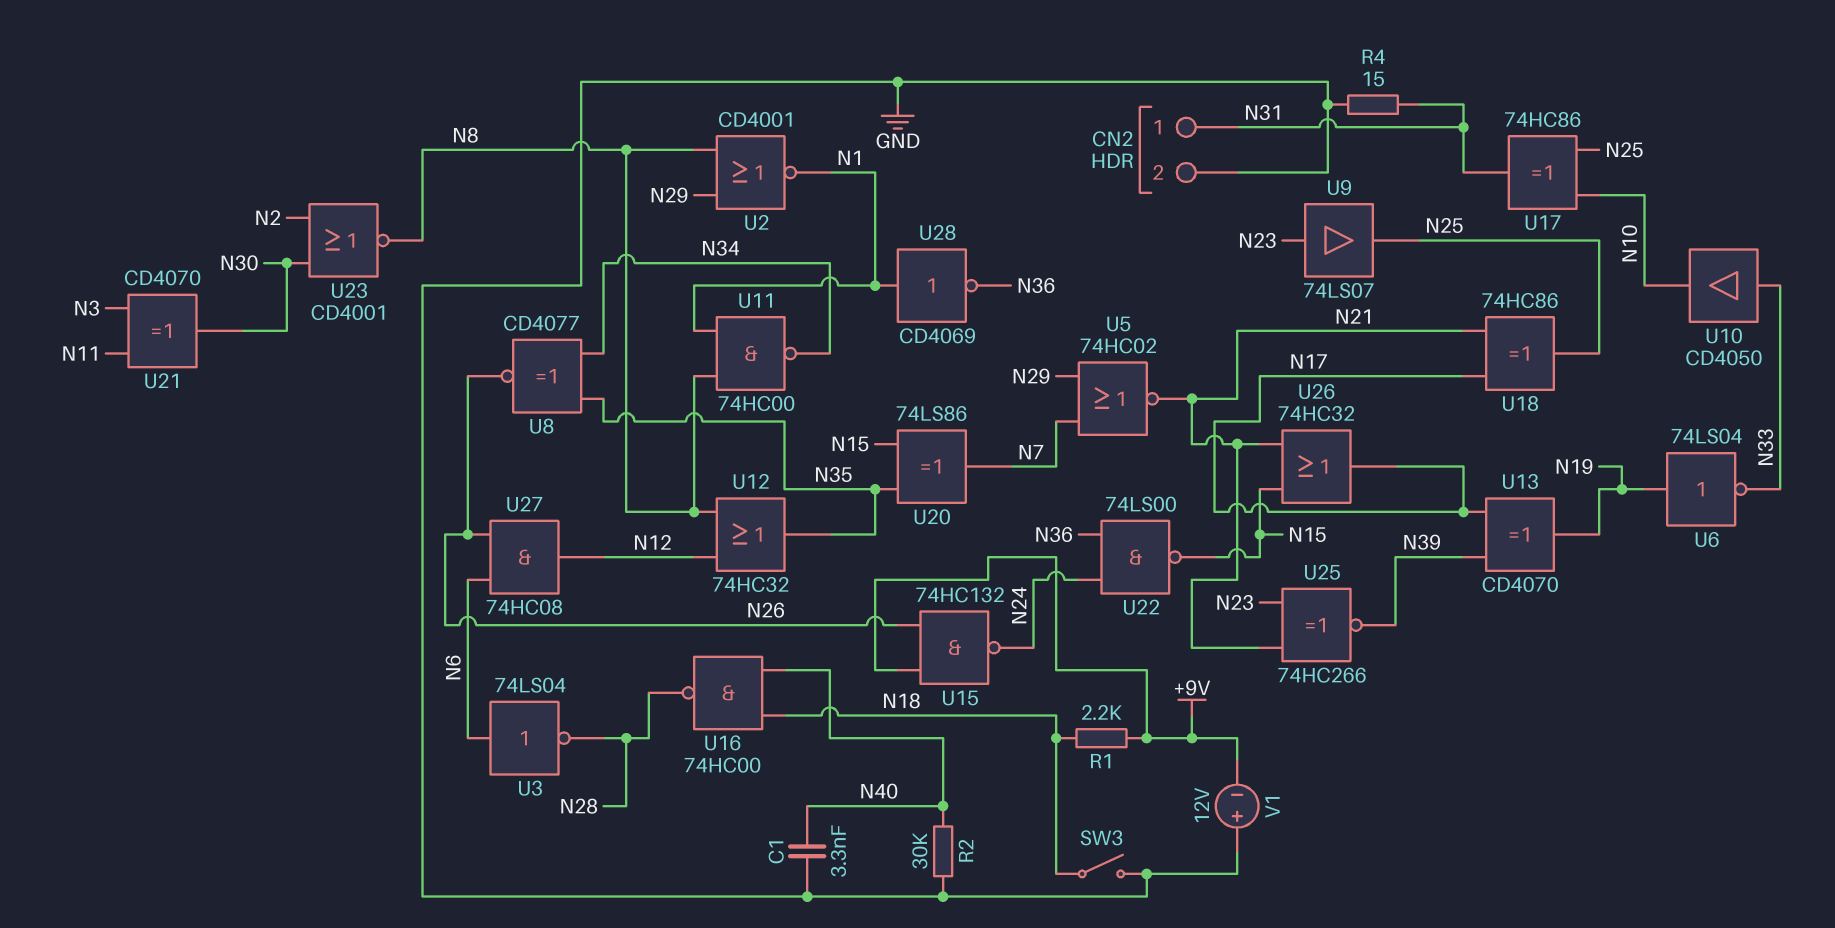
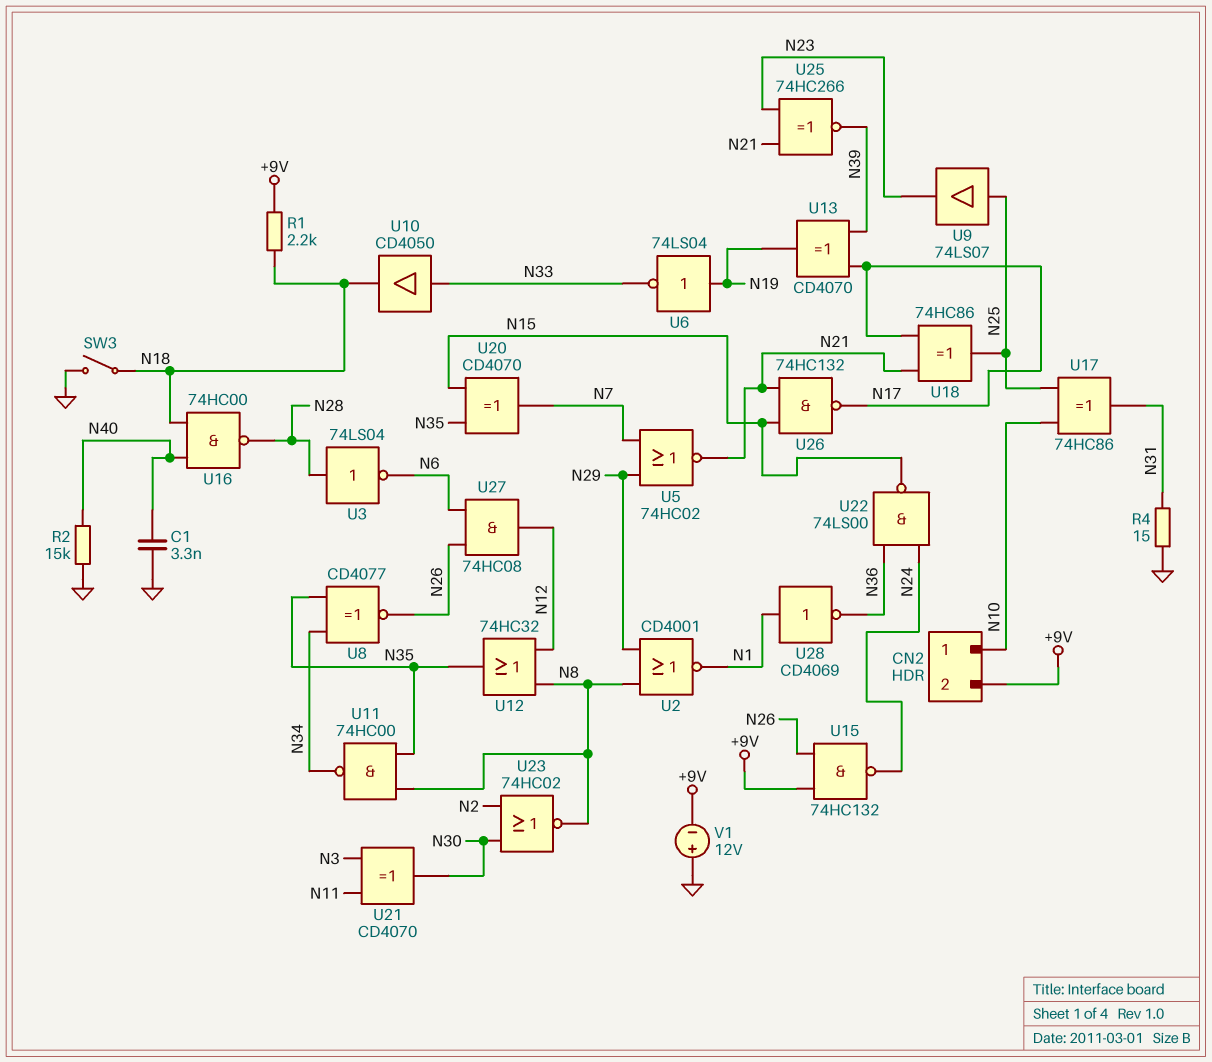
CN2 pin 1: N31 -> N10
CN2 pin 2: GND -> +9V
R2: 30k (GND, N40) -> 15k (GND, N40)
U3: NOT 74LS04 (in N6, out N28) -> NOT 74LS04 (in N28, out N6)
U9: buffer 74LS07 (in N23, out N25) -> buffer 74LS07 (in N25, out N23)
U10: buffer CD4050 (in N33, out N10) -> buffer CD4050 (in N33, out N18)
U11: NAND 74HC00 (in N1, in N8, out N34) -> NAND 74HC00 (in N8, in N35, out N34)
U20: XOR 74LS86 (in N15, in N35, out N7) -> XOR CD4070 (in N15, in N35, out N7)
U23: NOR CD4001 (in N2, in N30, out N8) -> NOR 74HC02 (in N2, in N30, out N8)
U26: OR 74HC32 (in N15, in N21, out N17) -> NAND 74HC132 (in N15, in N21, out N17)

